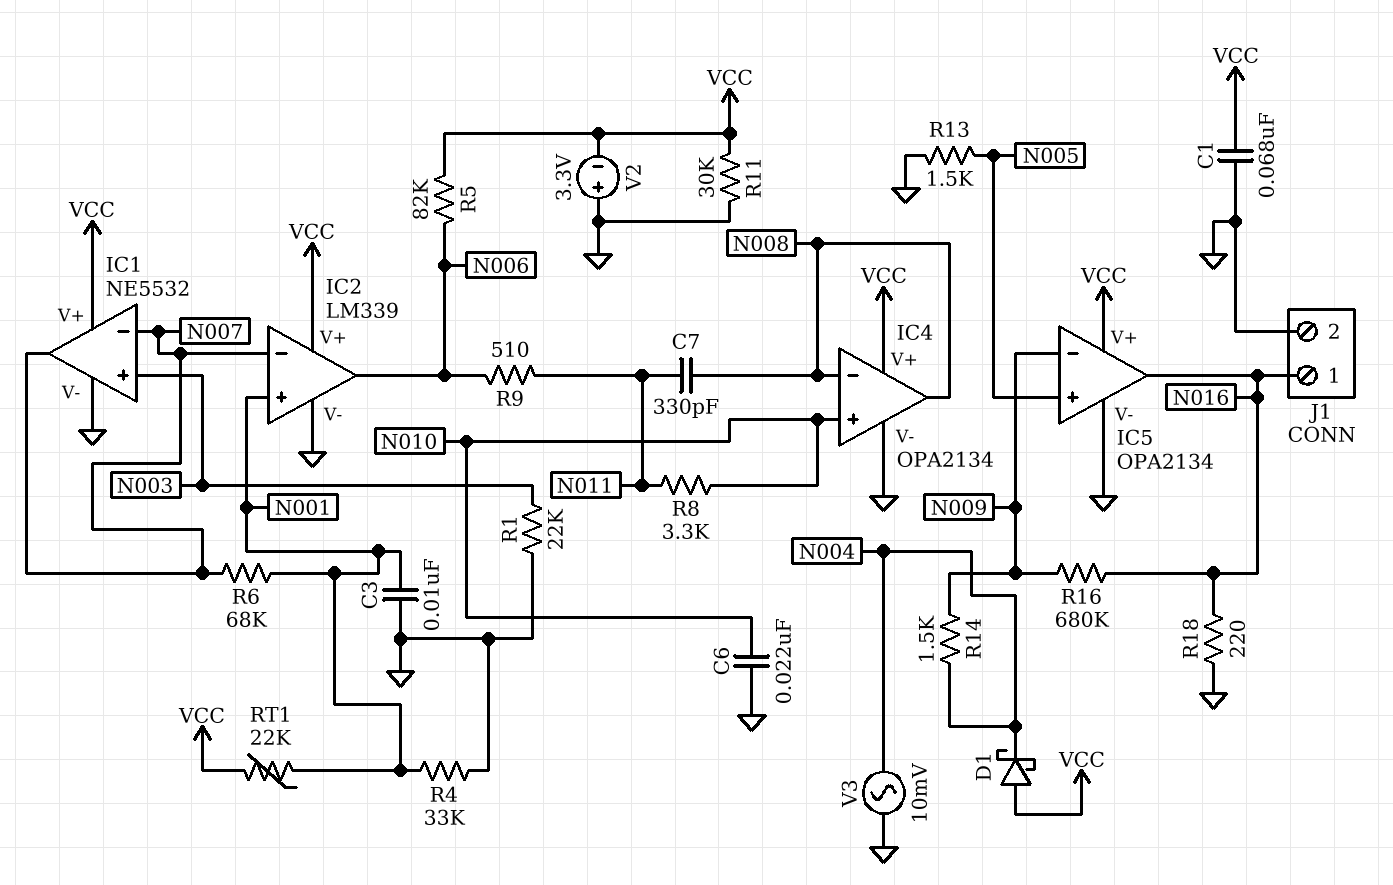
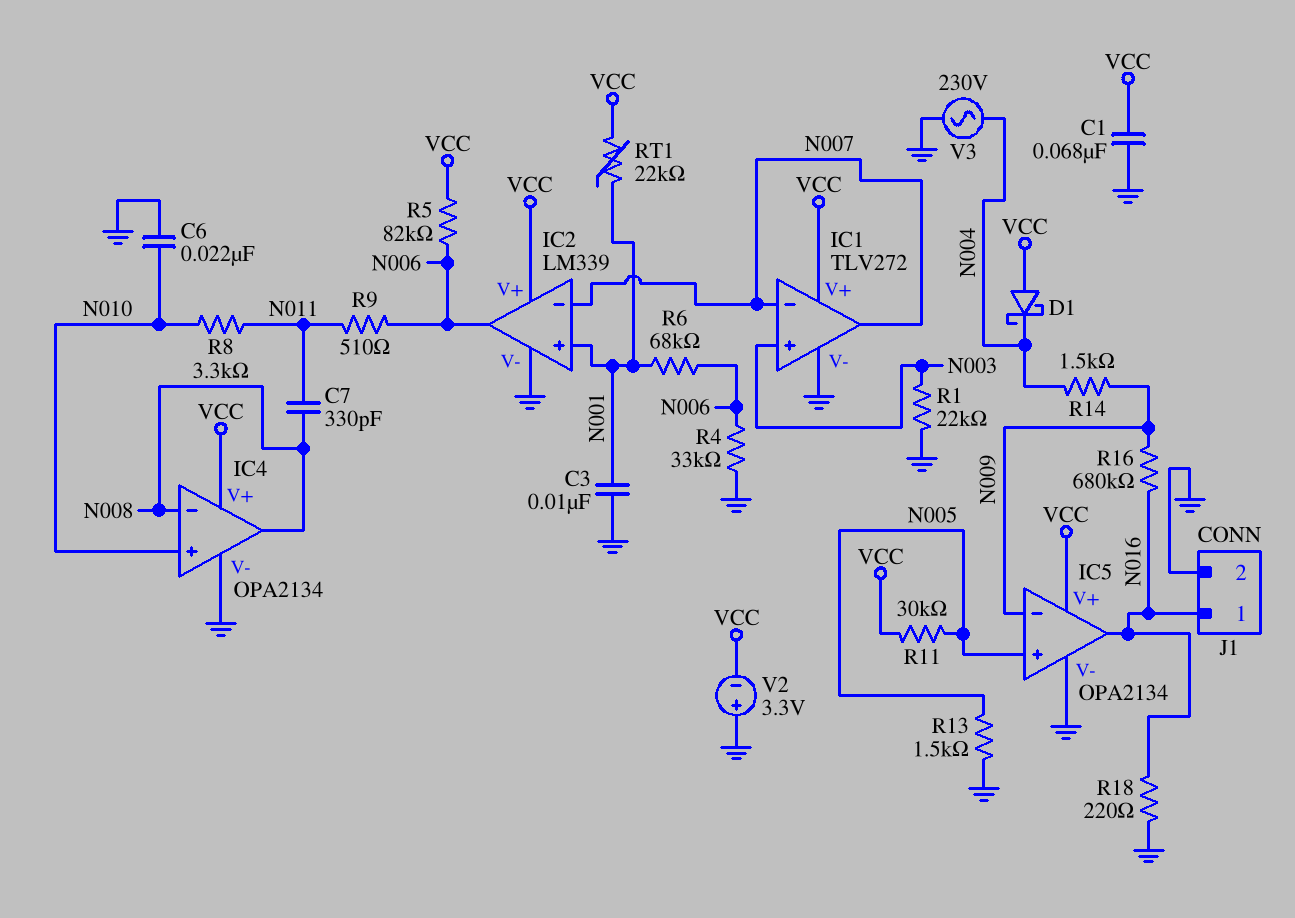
IC1: NE5532 -> TLV272
R4: 33k (GND, N001) -> 33k (GND, N006)
R6: 68k (N001, N007) -> 68k (N001, N006)
R11: 30k (GND, VCC) -> 30k (N005, VCC)
V3: AC 10mV (GND, N004) -> AC 230V (GND, N004)

